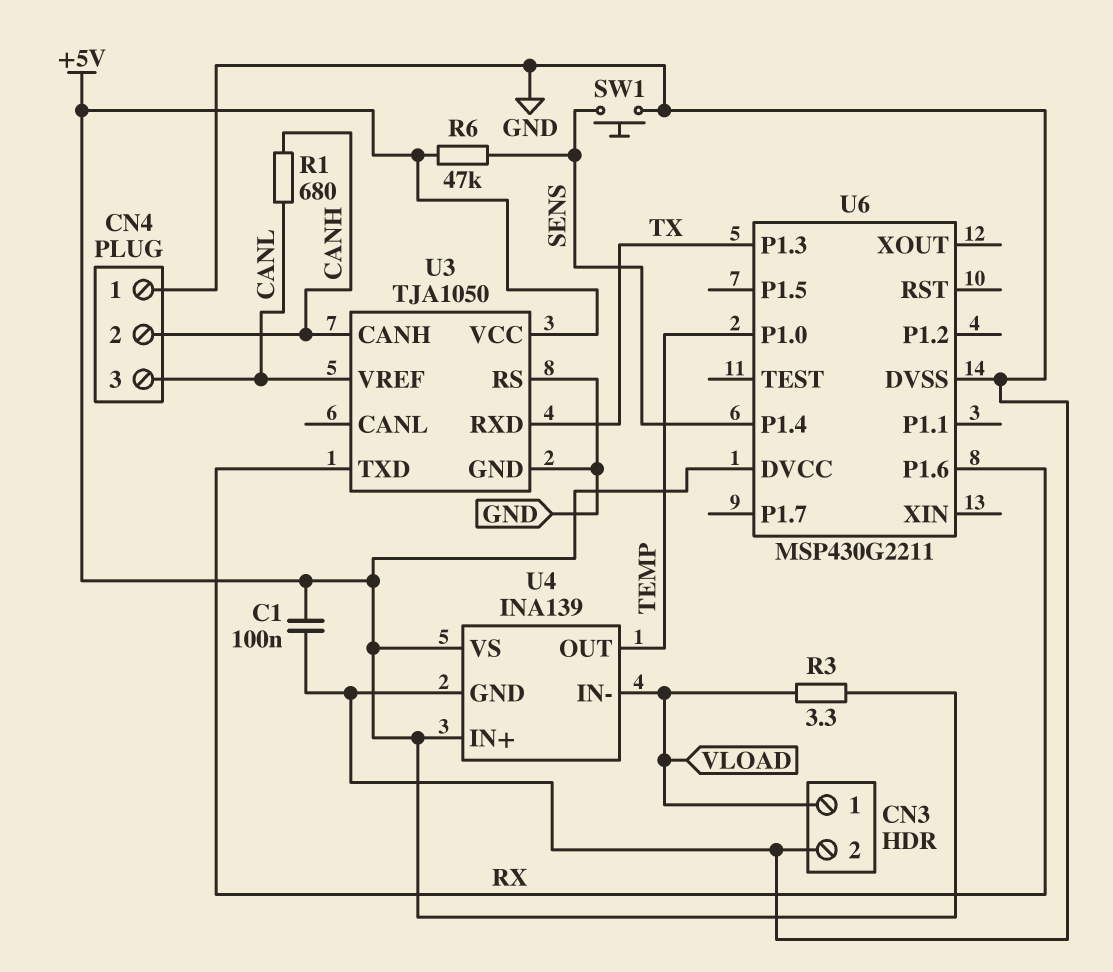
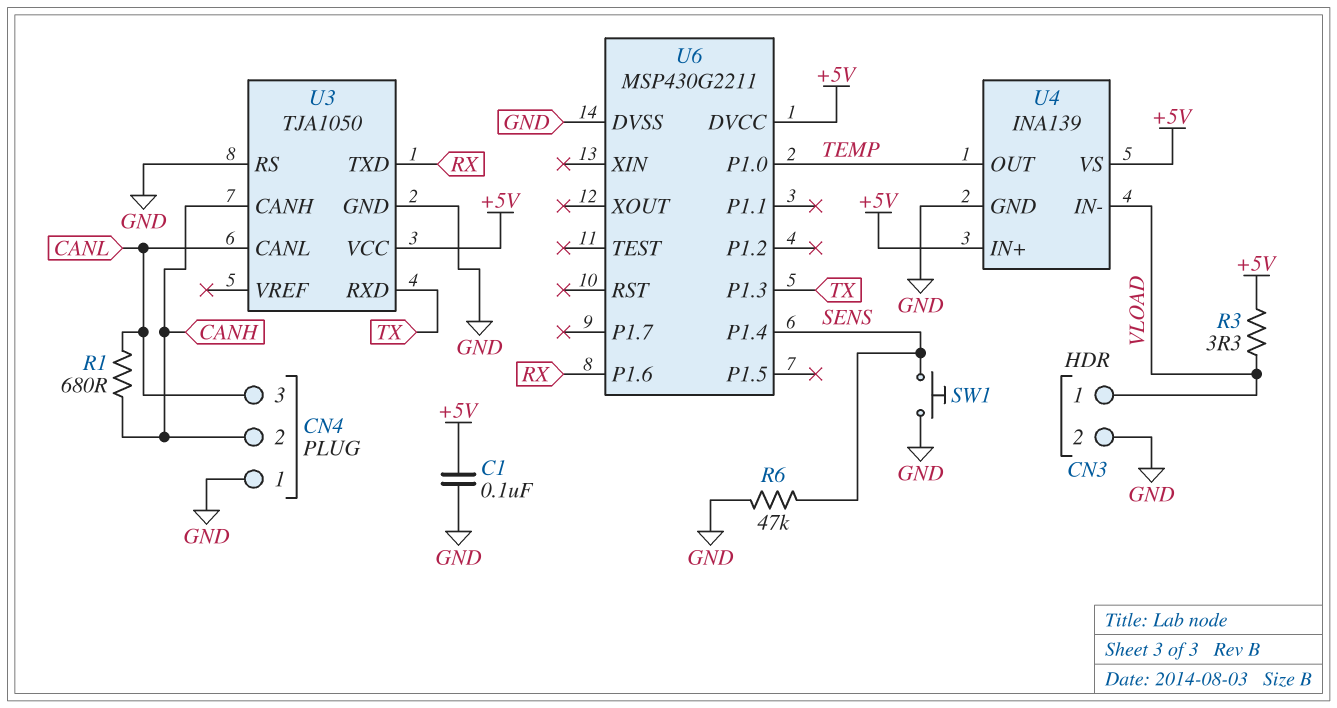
R6: 47k (+5V, SENS) -> 47k (GND, SENS)
U3 pin CANL: none -> CANL
U3 pin VREF: CANL -> none

